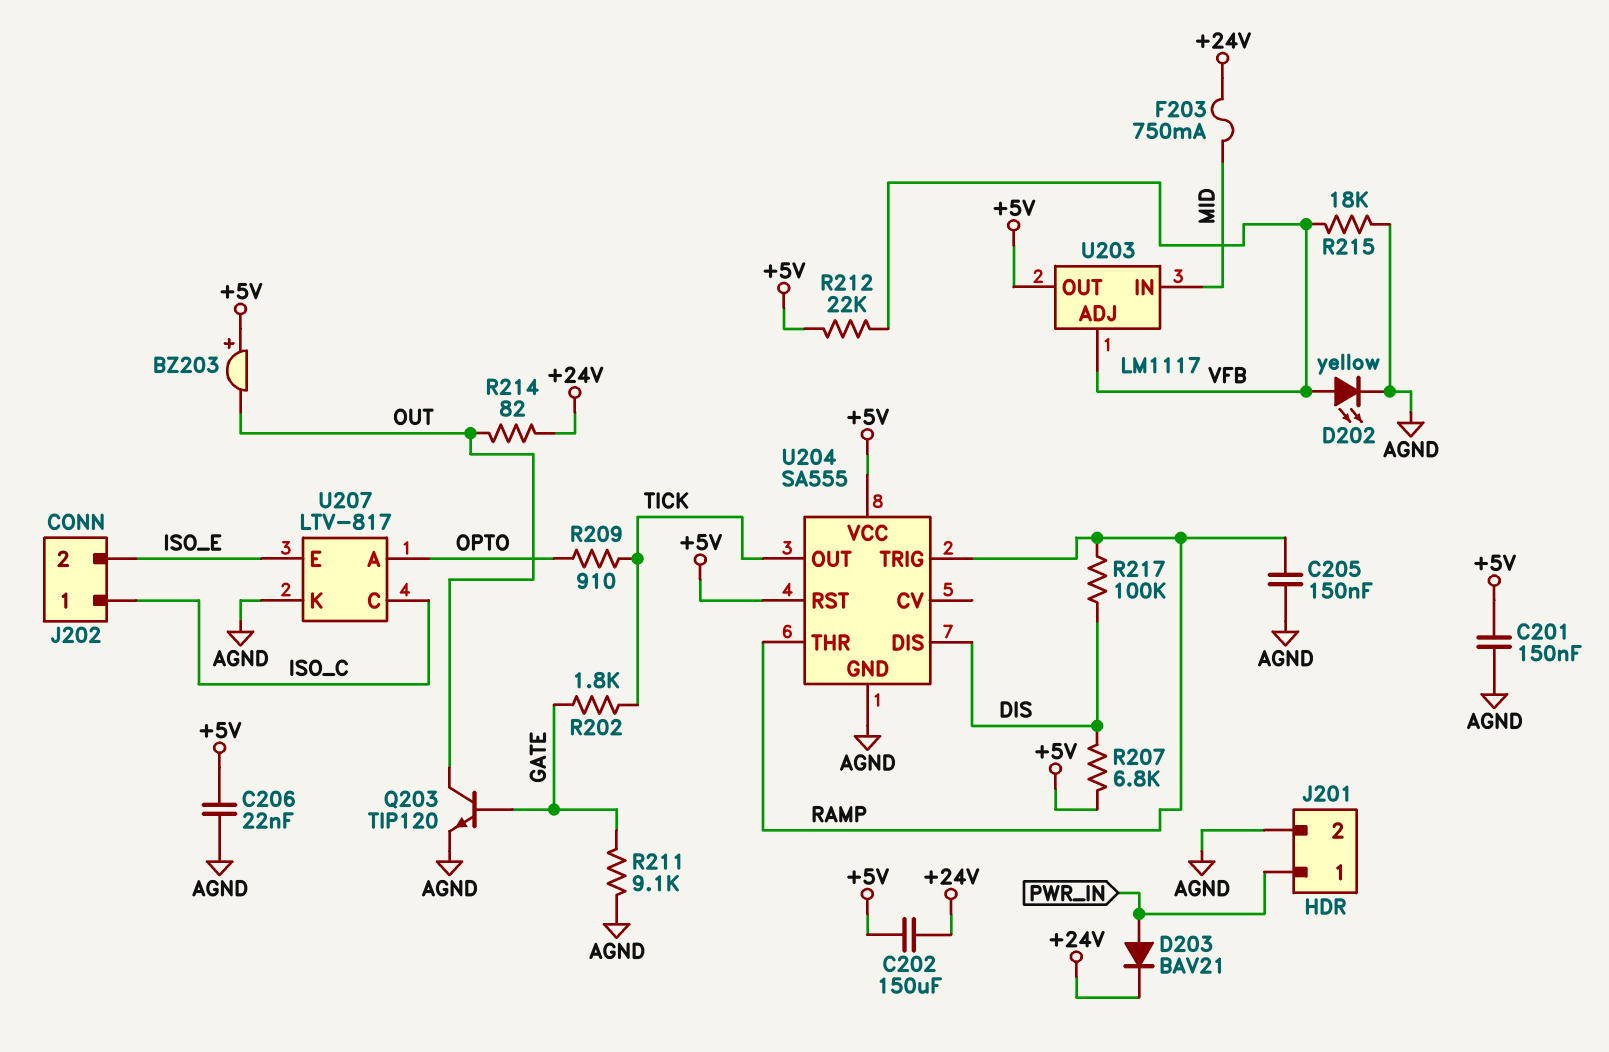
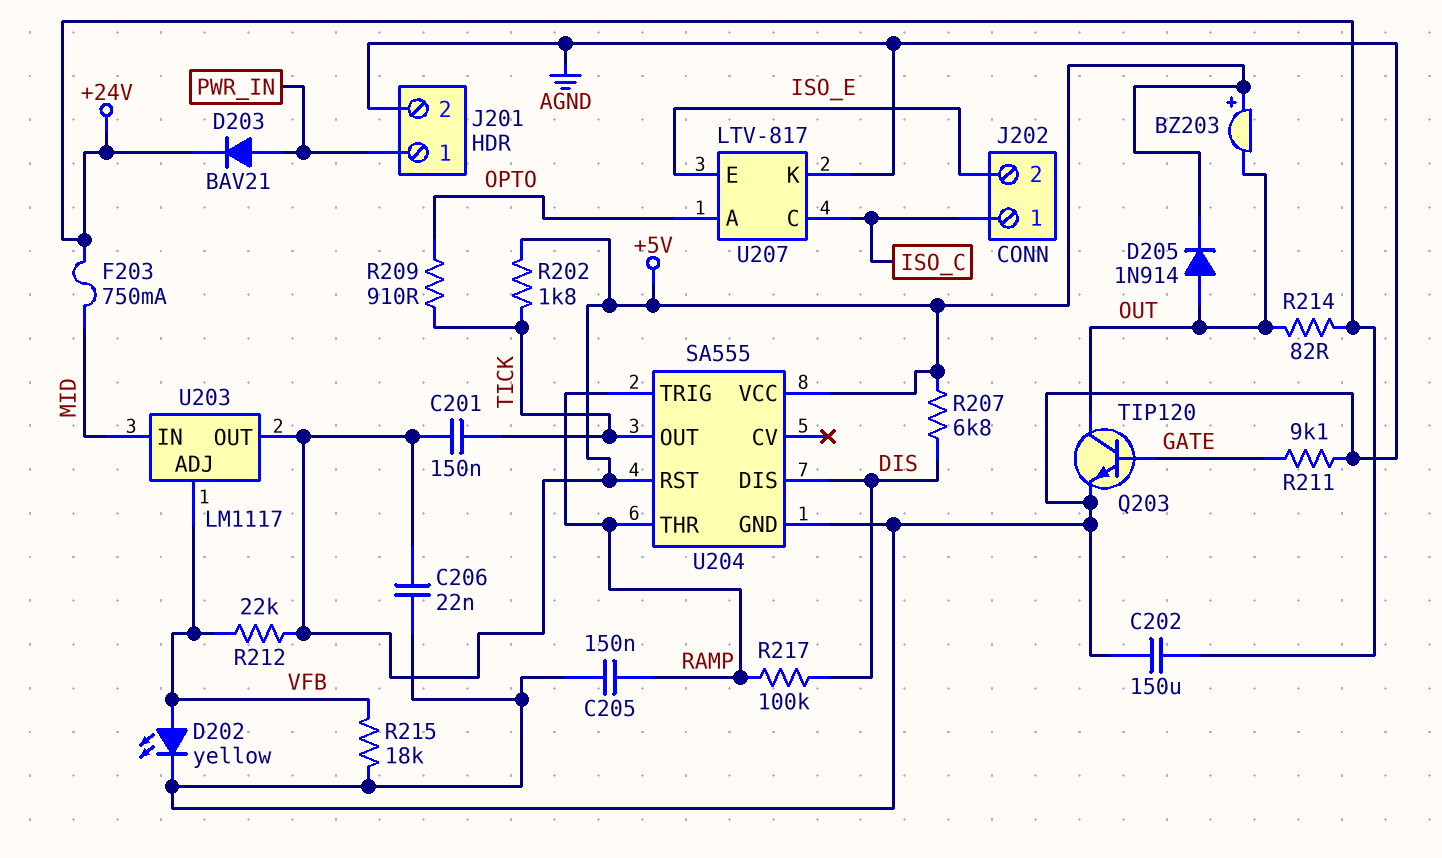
C201: 150nF (+5V, AGND) -> 150nF (+5V, TICK)
C202: 150uF (+5V, +24V) -> 150uF (+24V, AGND)
D205: none -> diode 1N914 (A OUT, K +5V)
R202: 1.8k (GATE, TICK) -> 1.8k (+5V, TICK)

